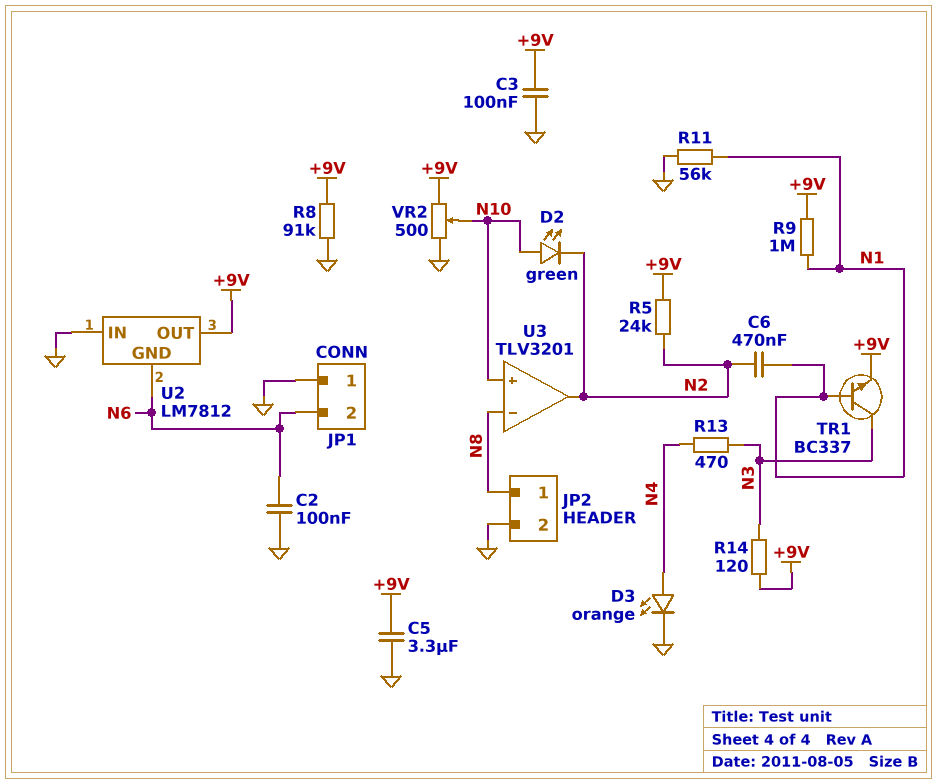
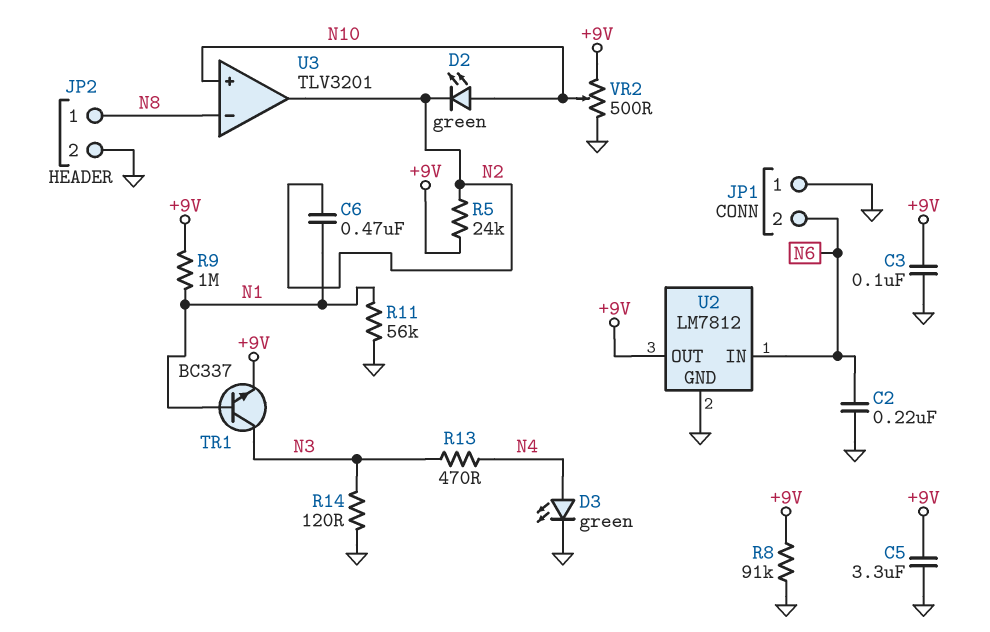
C2: 100nF (GND, N6) -> 220nF (GND, N6)
D3: LED orange (A N4, K GND) -> LED green (A N4, K GND)
R14: 120 (+9V, N3) -> 120 (GND, N3)
U2 pin GND: N6 -> GND
U2 pin IN: GND -> N6

